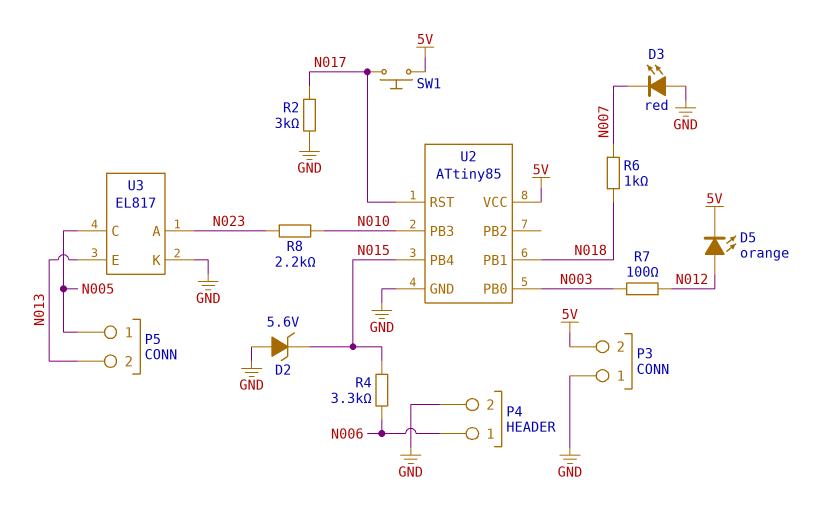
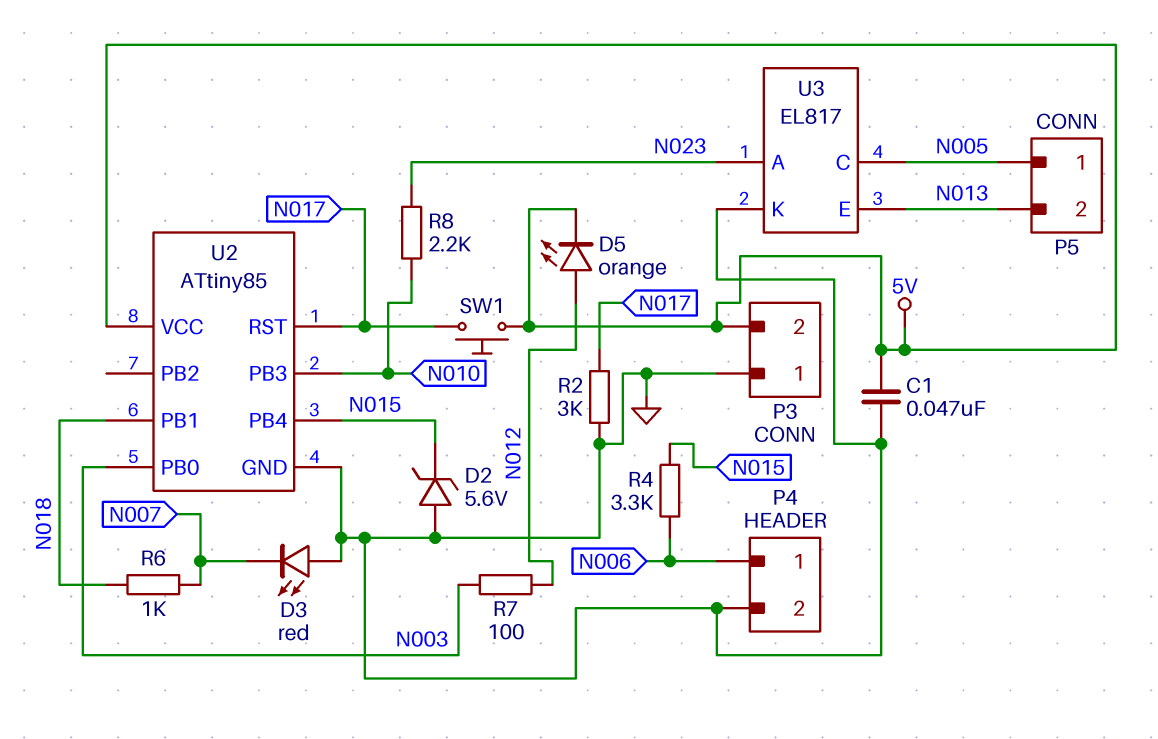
C1: none -> 47nF (5V, GND)

